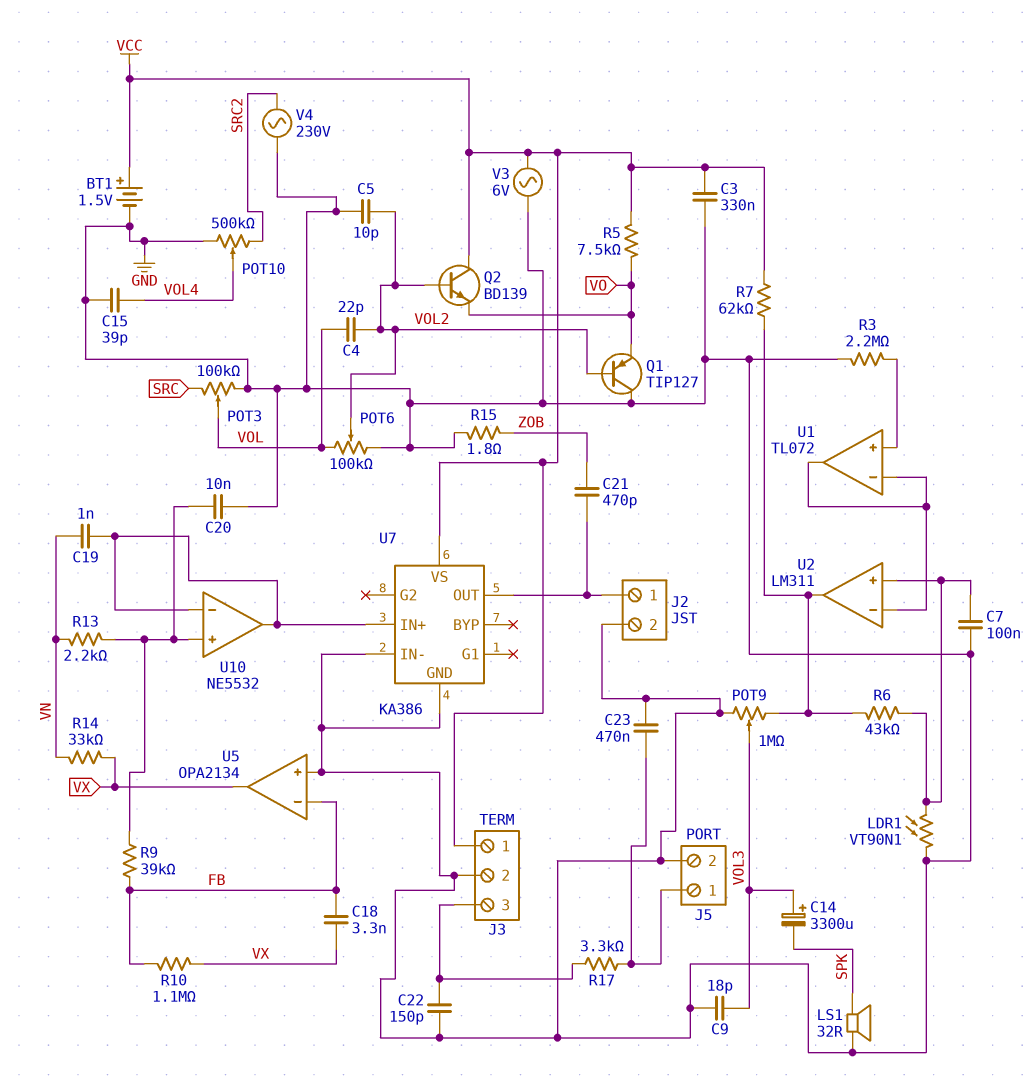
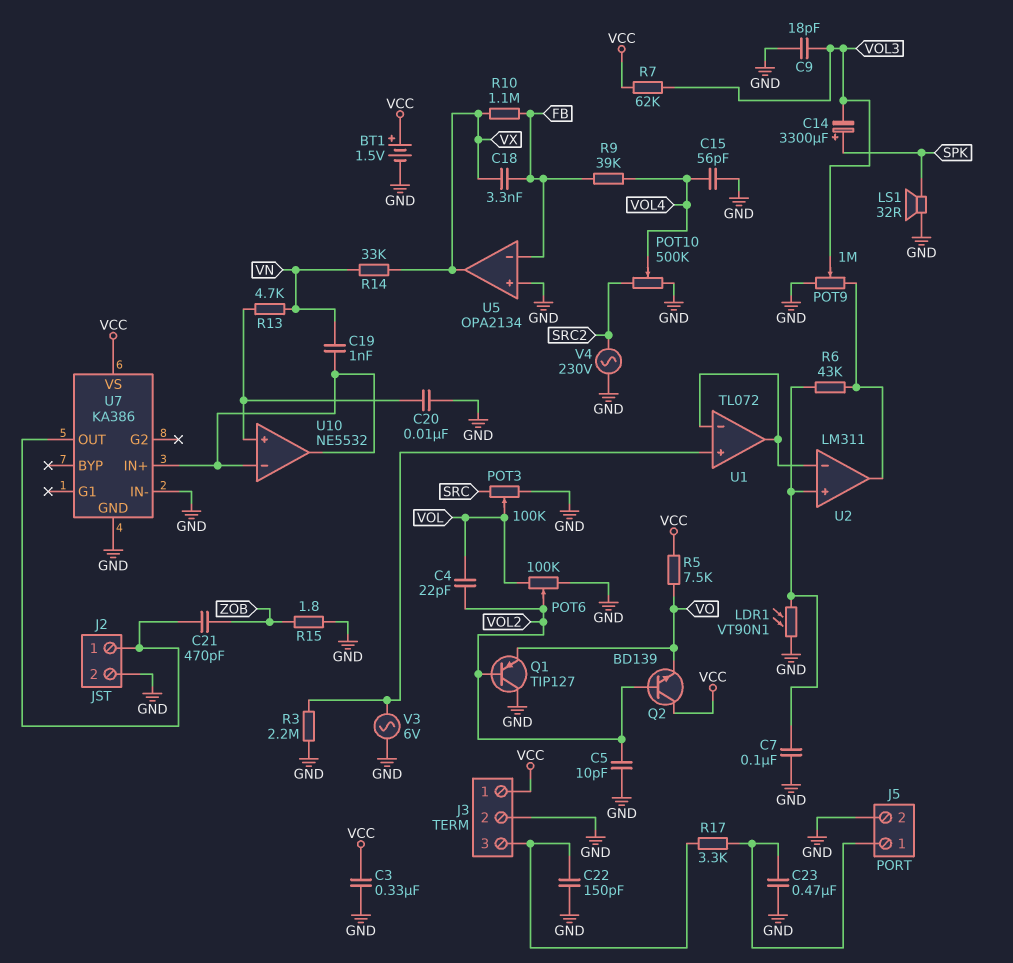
C14: 3300uF (plus VOL3, minus SPK) -> 3300uF (plus SPK, minus VOL3)
C15: 39pF (GND, VOL4) -> 56pF (GND, VOL4)
R7: 62k (U2/out, VCC) -> 62k (VCC, VOL3)
R9: 39k (FB, U10/in+) -> 39k (FB, VOL4)
R13: 2.2k (U10/in+, VN) -> 4.7k (U10/in+, VN)
V3: AC 6V (GND, VCC) -> AC 6V (GND, U1/in+)

